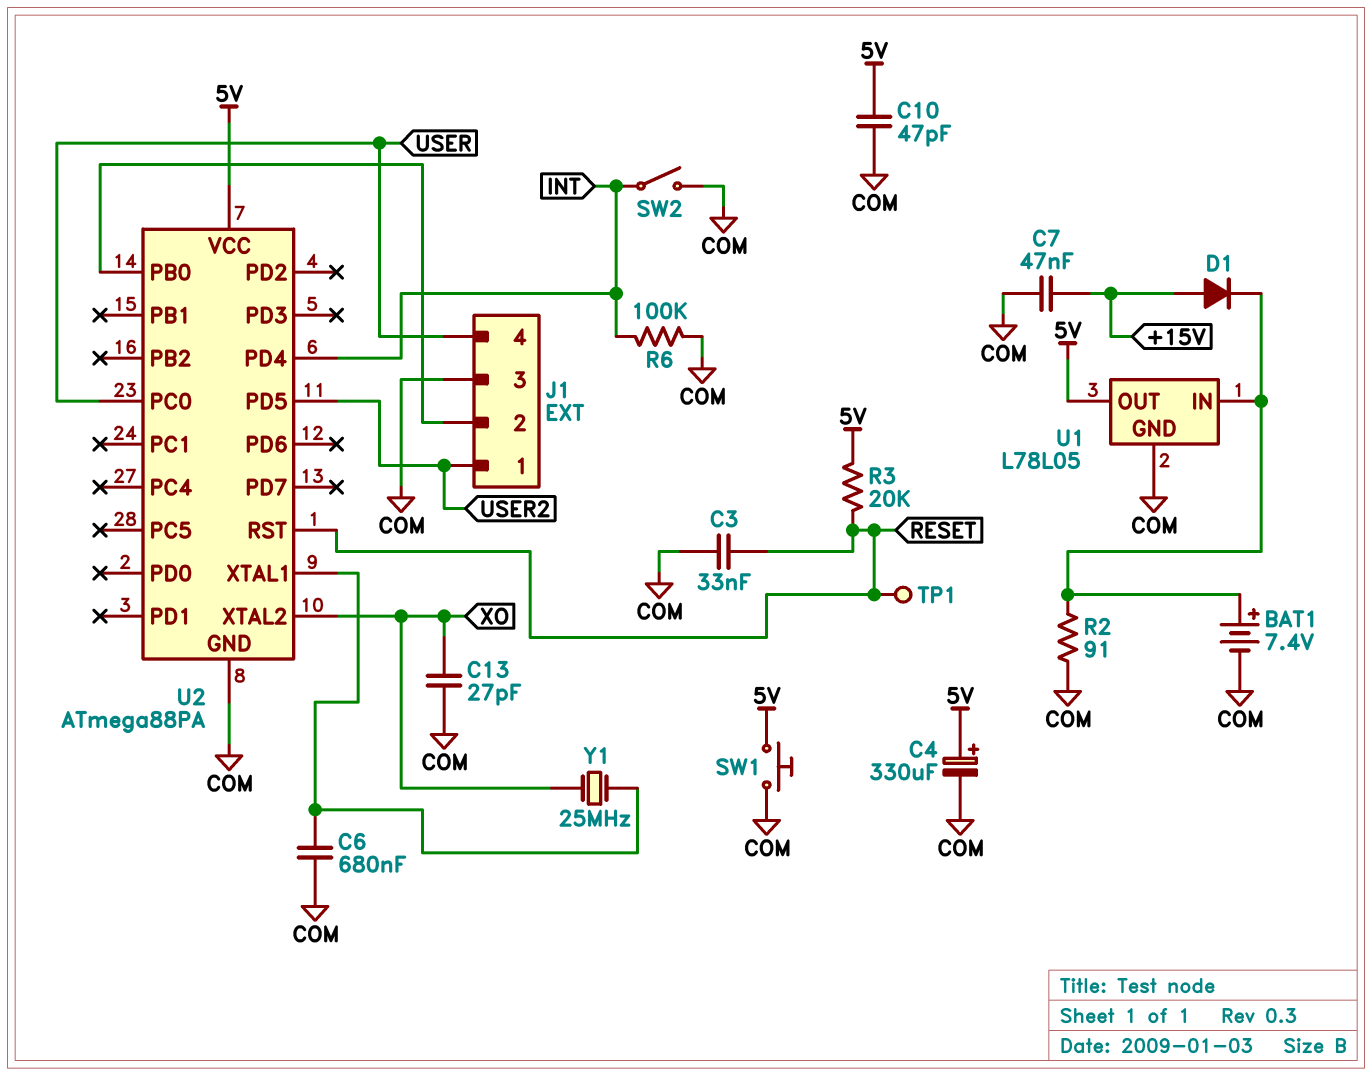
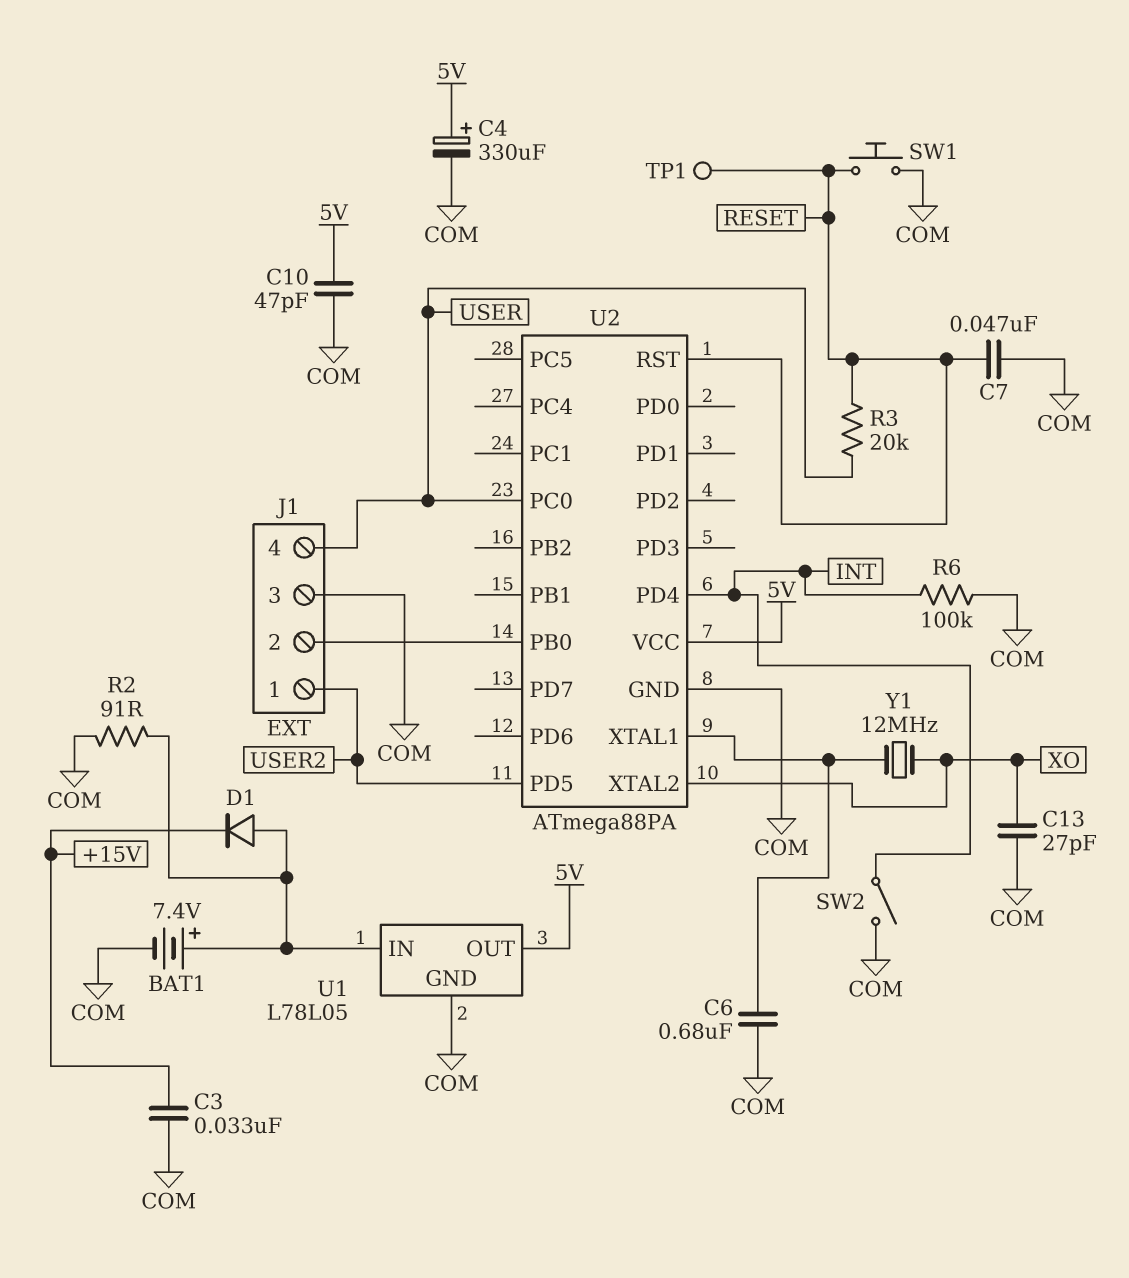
C3: 33nF (COM, RESET) -> 33nF (+15V, COM)
C7: 47nF (+15V, COM) -> 47nF (COM, RESET)
D1: diode (A +15V, K U1/IN) -> diode (A U1/IN, K +15V)
R3: 20k (5V, RESET) -> 20k (RESET, USER)
SW1: button (5V, COM) -> button (COM, RESET)
Y1: 25MHz (U2/XTAL1, XO) -> 12MHz (U2/XTAL1, XO)

